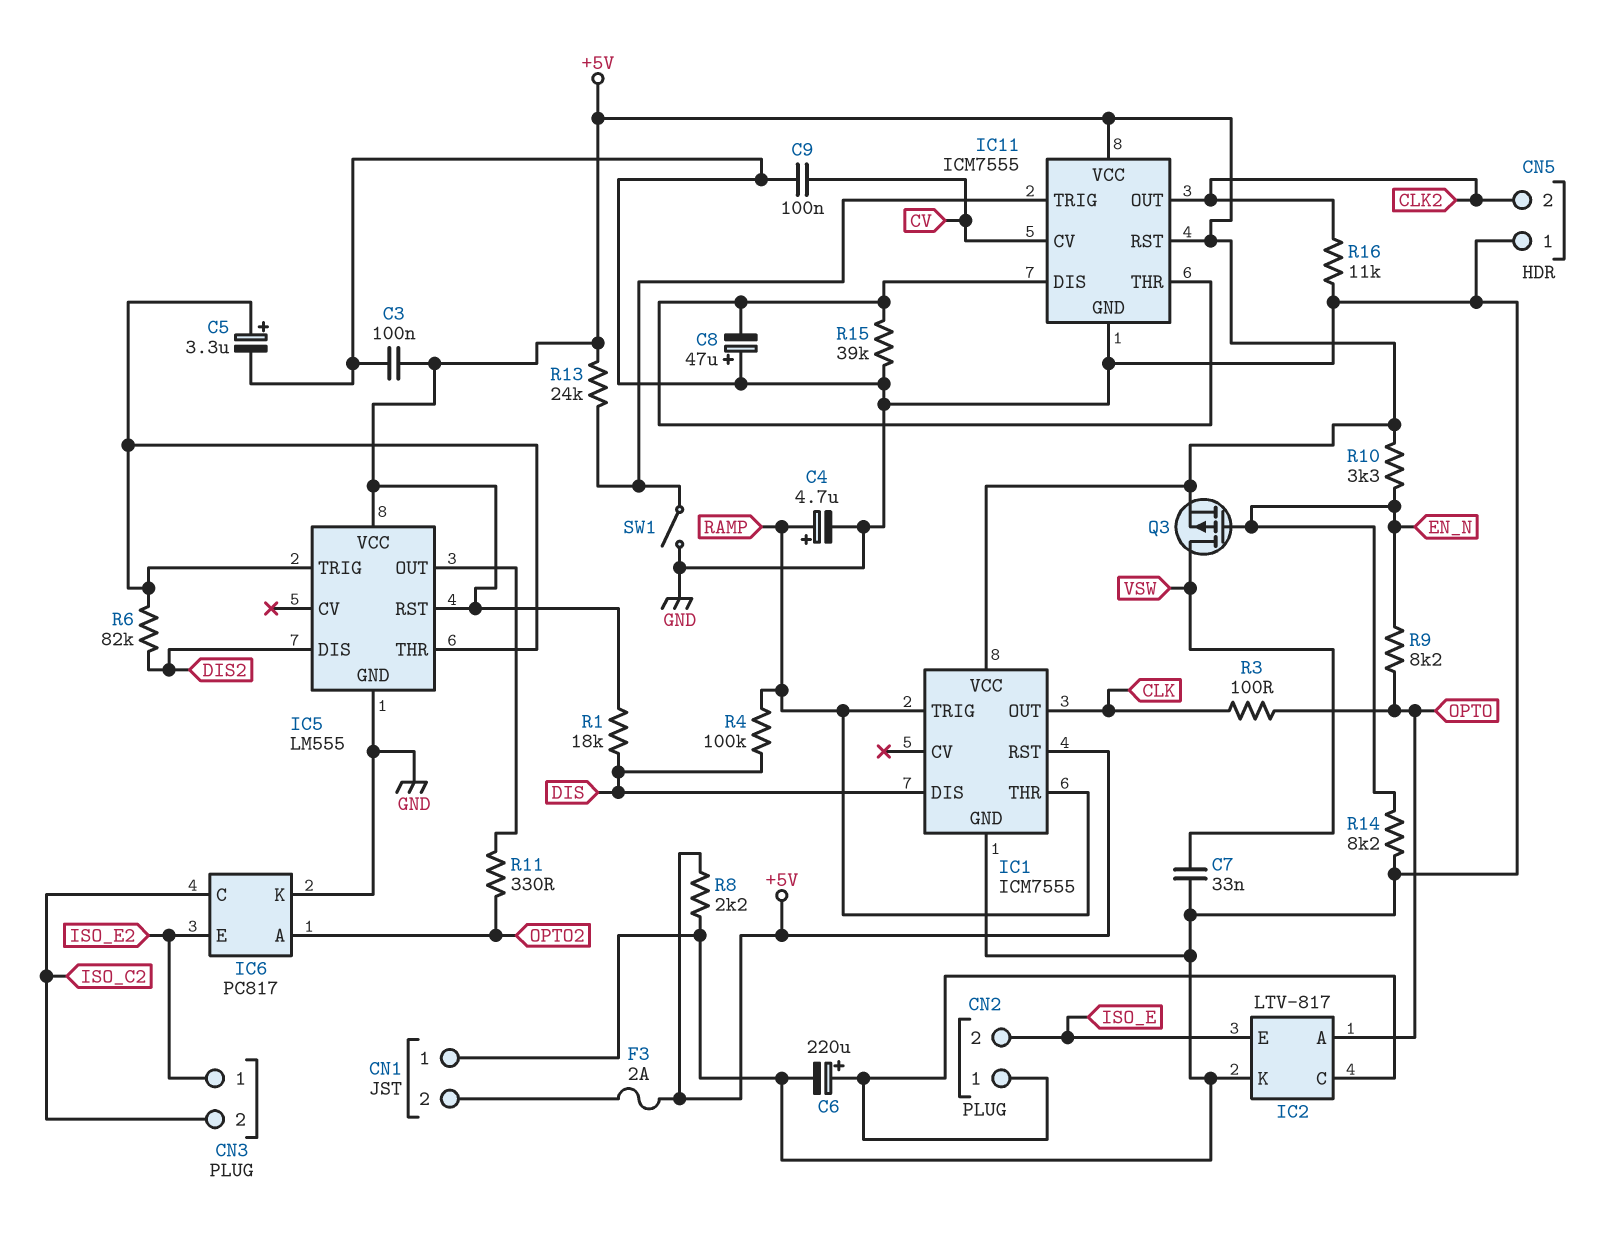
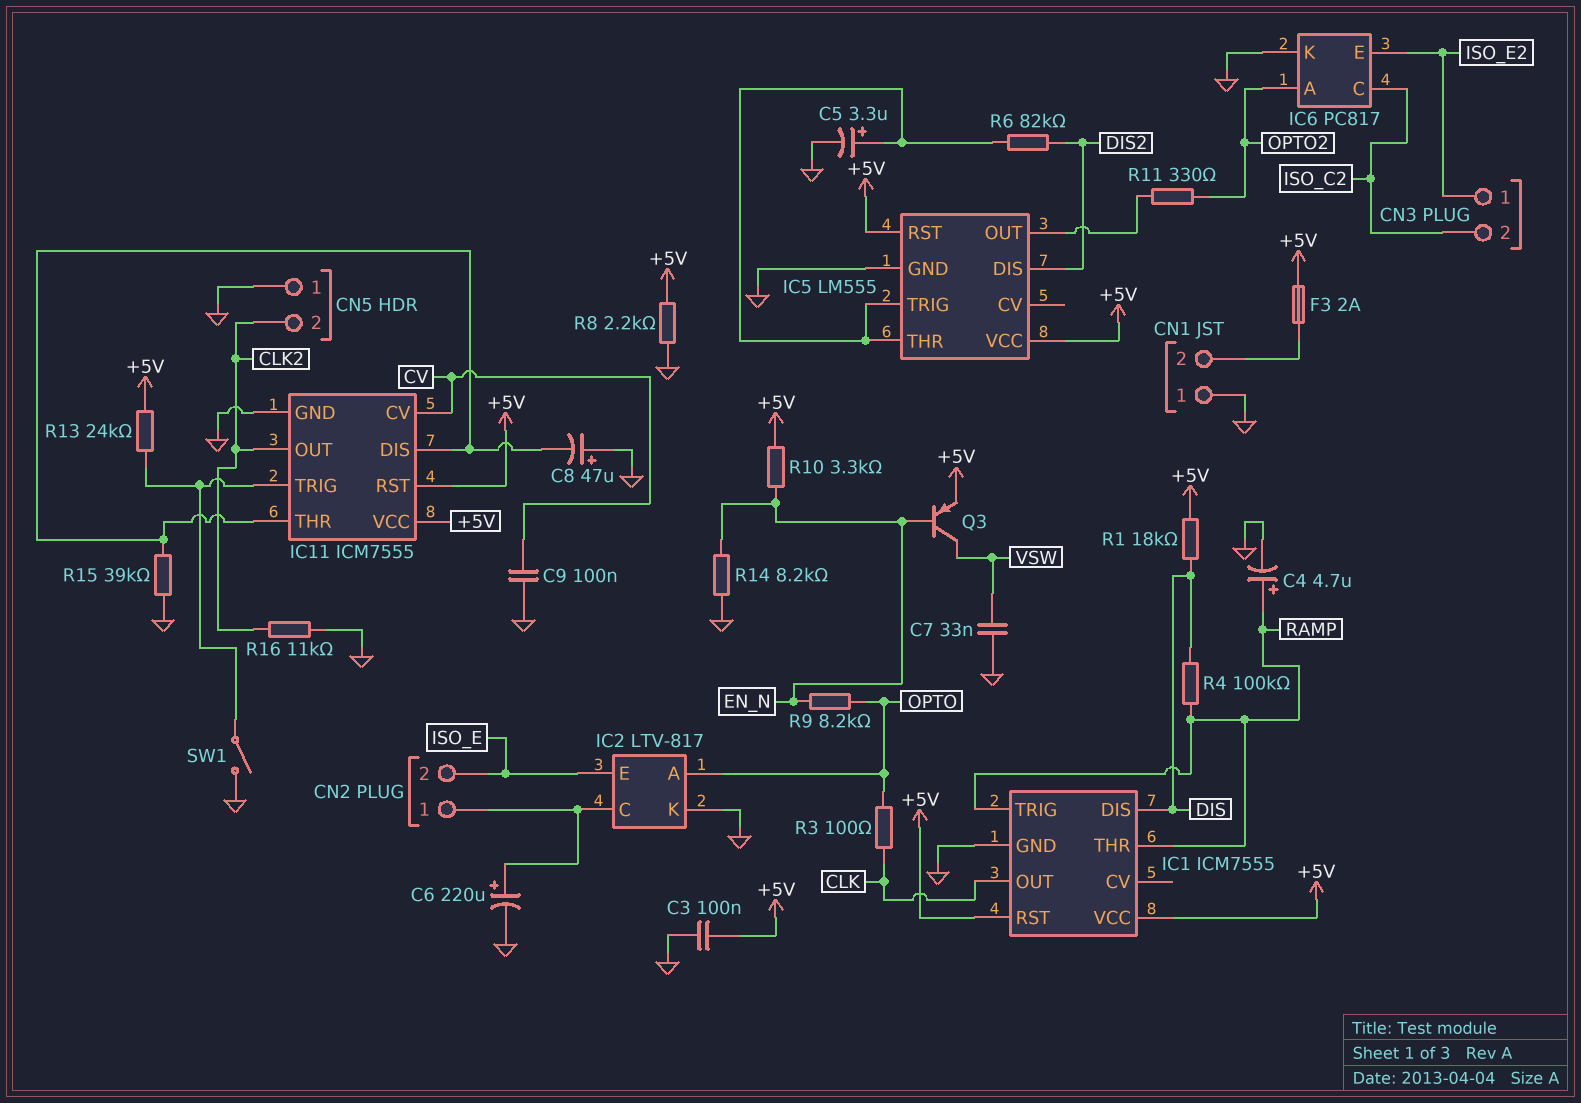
Q3: PMOS (G EN_N, D VSW, S +5V) -> PNP (B EN_N, C VSW, E +5V)

